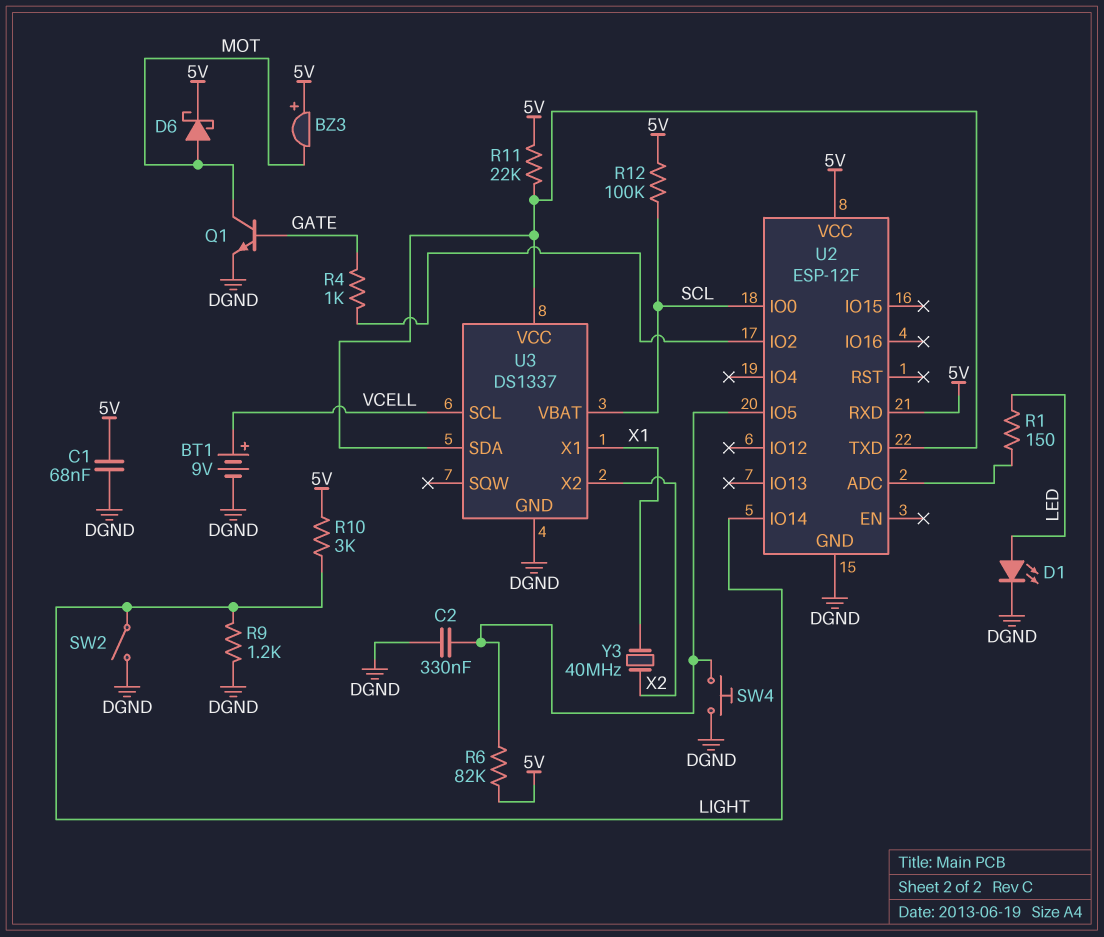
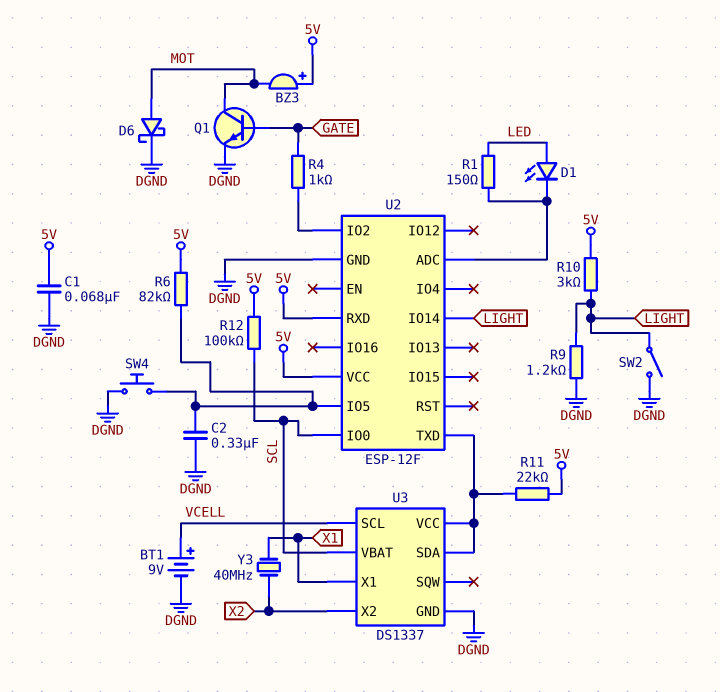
D1: LED (A LED, K DGND) -> LED (A LED, K U2/ADC)
D6: schottky (A MOT, K 5V) -> schottky (A MOT, K DGND)

